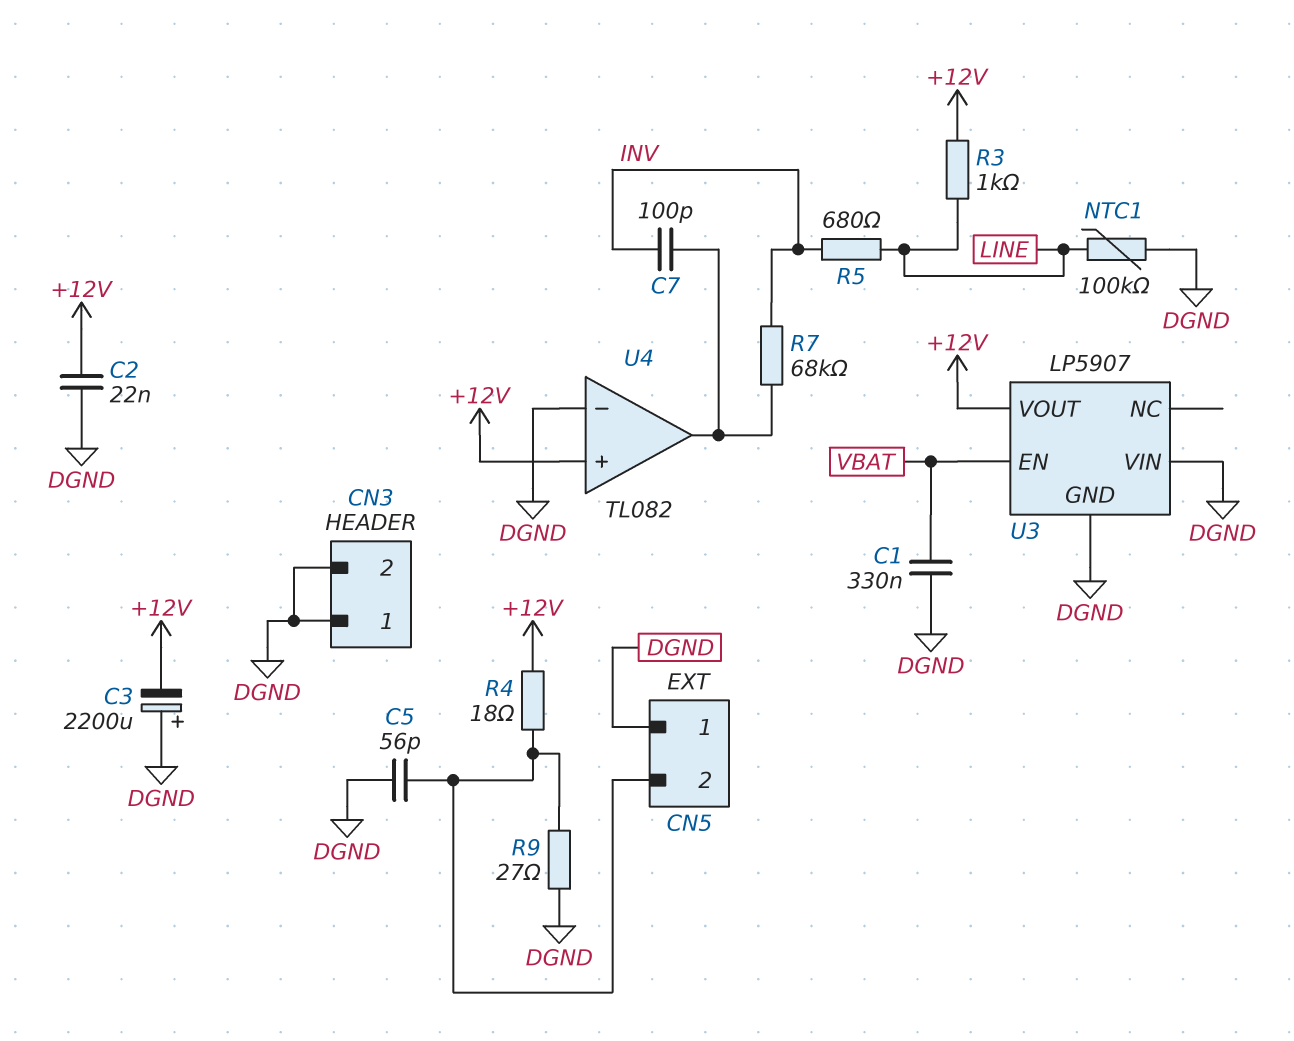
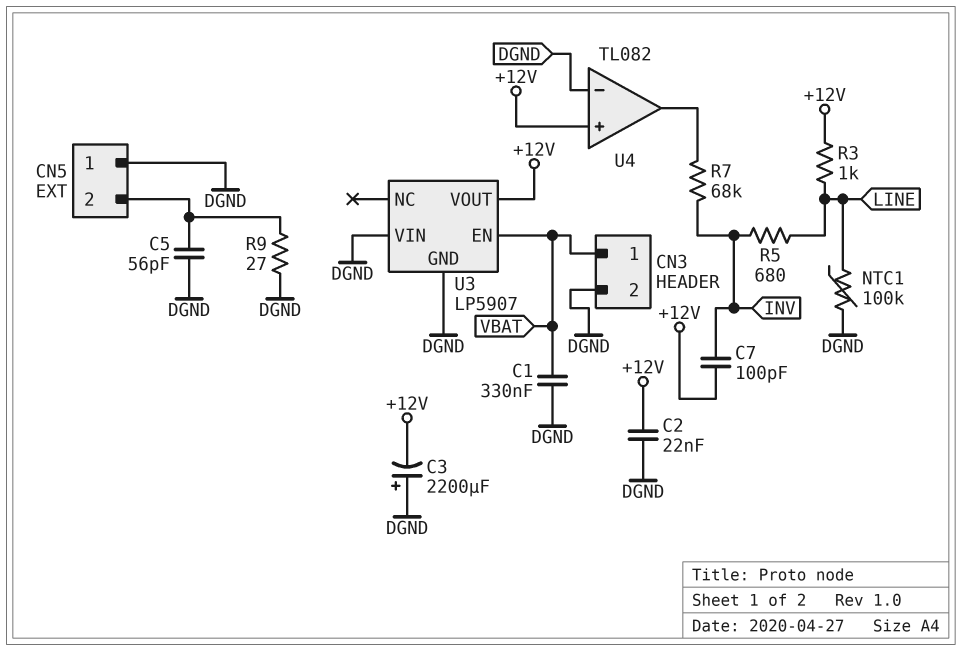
C7: 100pF (INV, U4/out) -> 100pF (+12V, INV)
CN3 pin 1: DGND -> VBAT
R4: 18 (+12V, CN5/2) -> none

